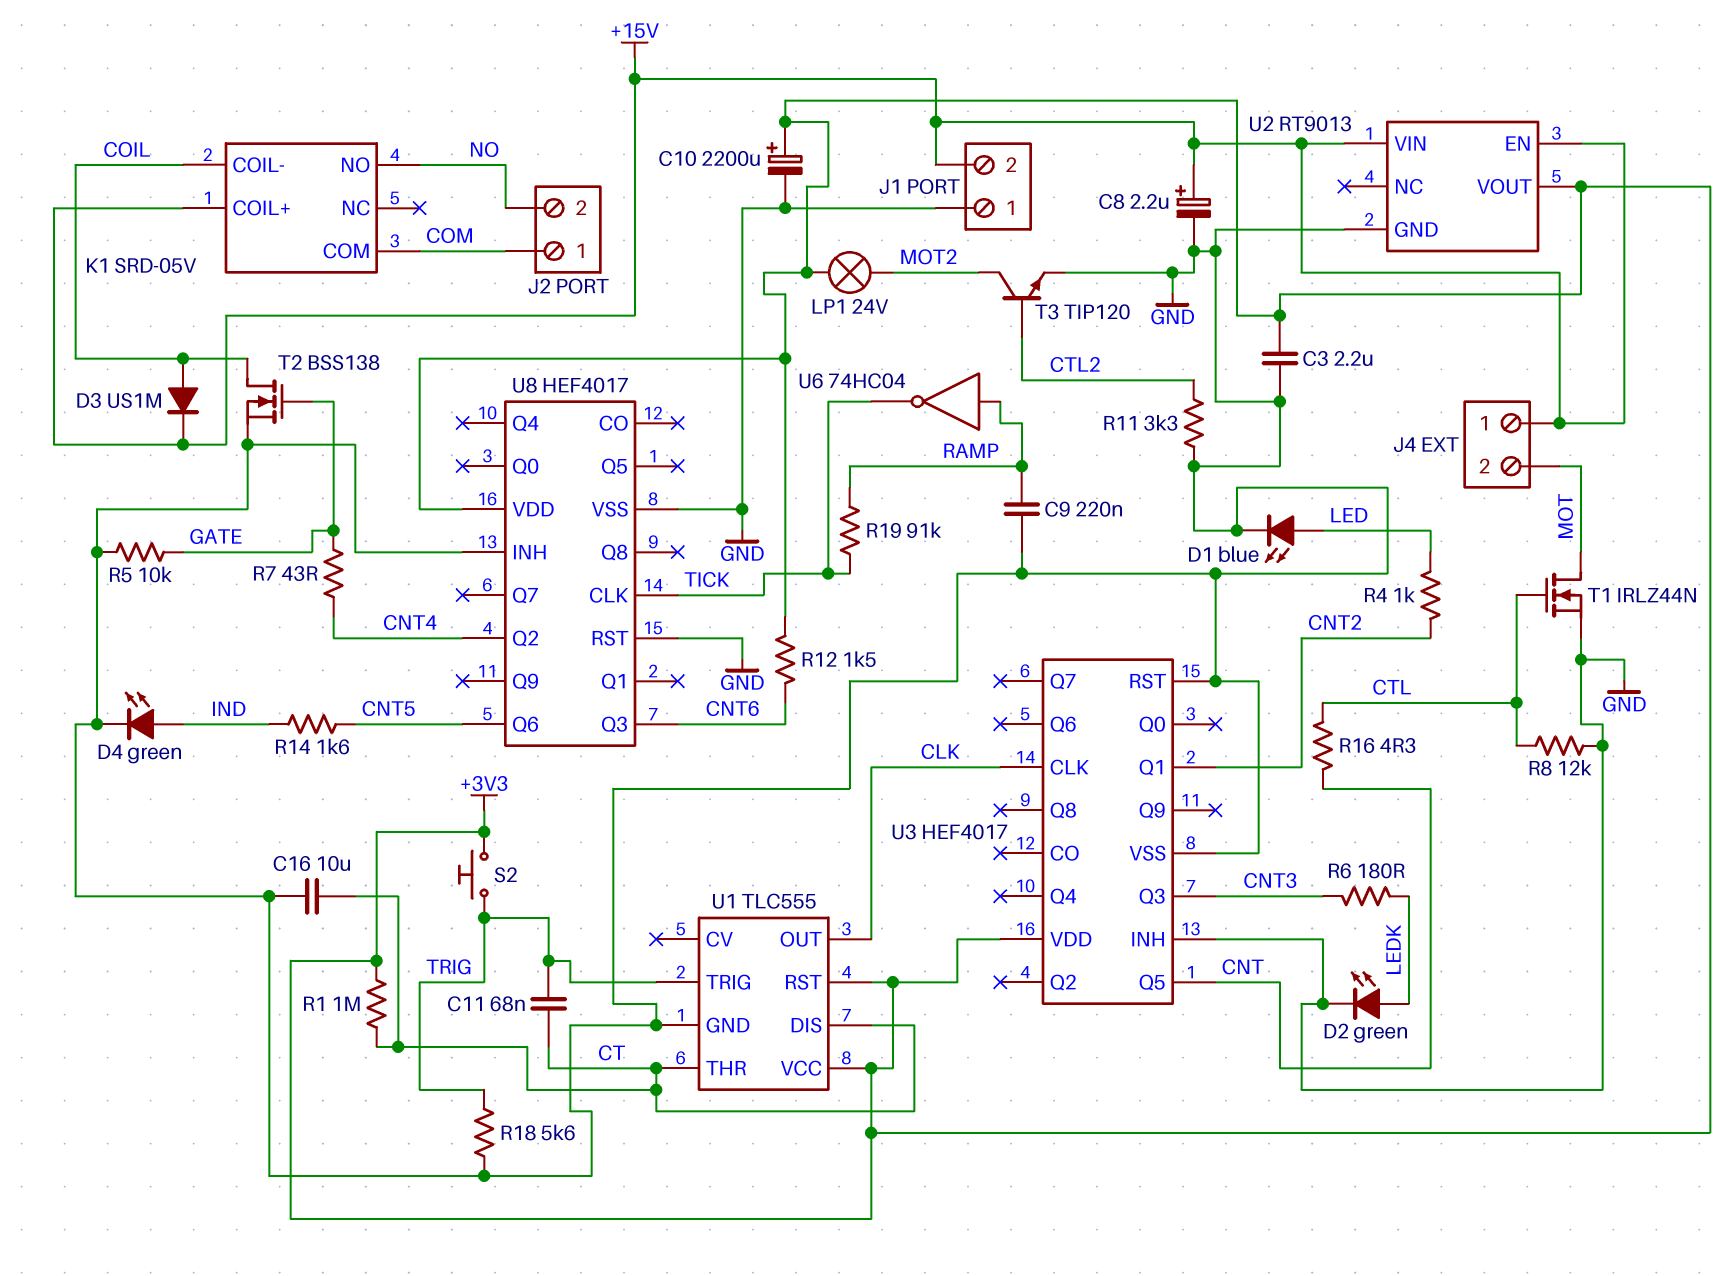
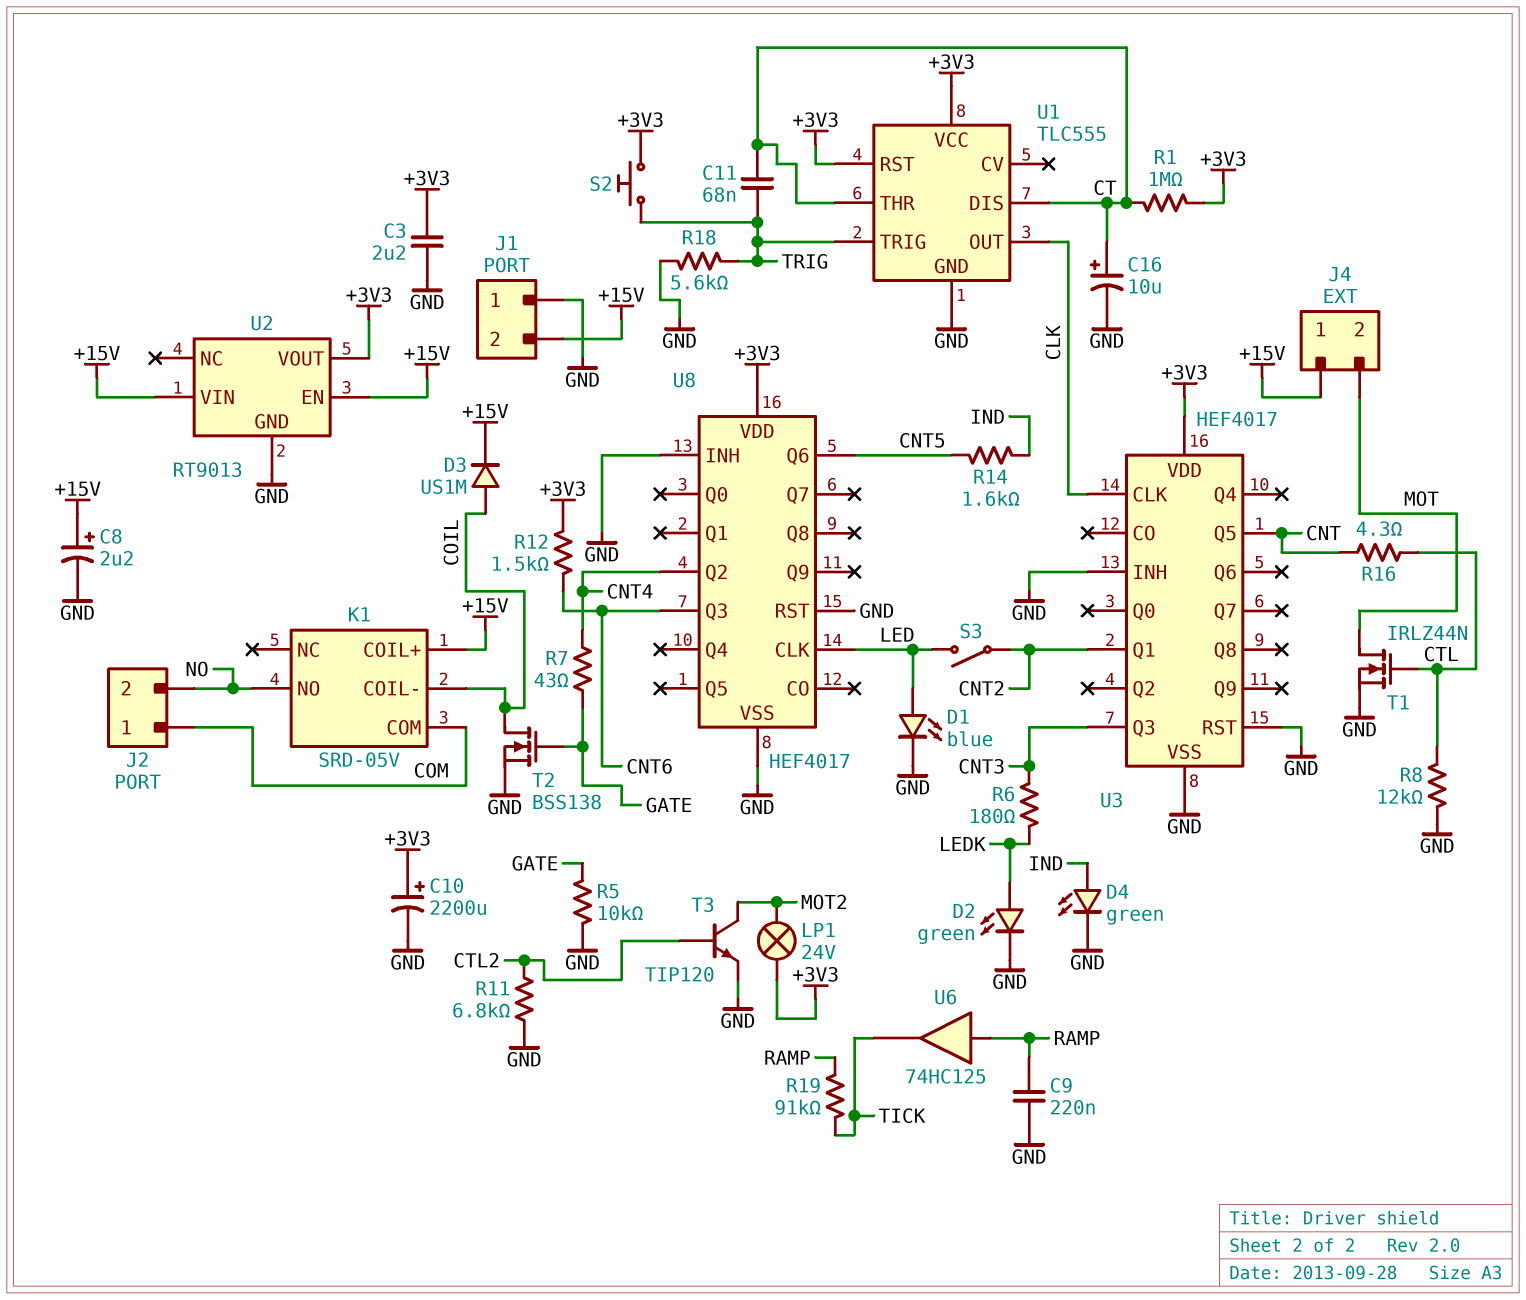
C16: 10uF (CT, GND) -> 10uF (plus CT, minus GND)
R4: 1k (CNT2, LED) -> none
R11: 3.3k (CTL2, GND) -> 6.8k (CTL2, GND)
S3: none -> switch (CNT2, LED)
U6: NOT 74HC04 (in RAMP, out TICK) -> buffer 74HC125 (in RAMP, out TICK)
U8 pin CLK: TICK -> LED

